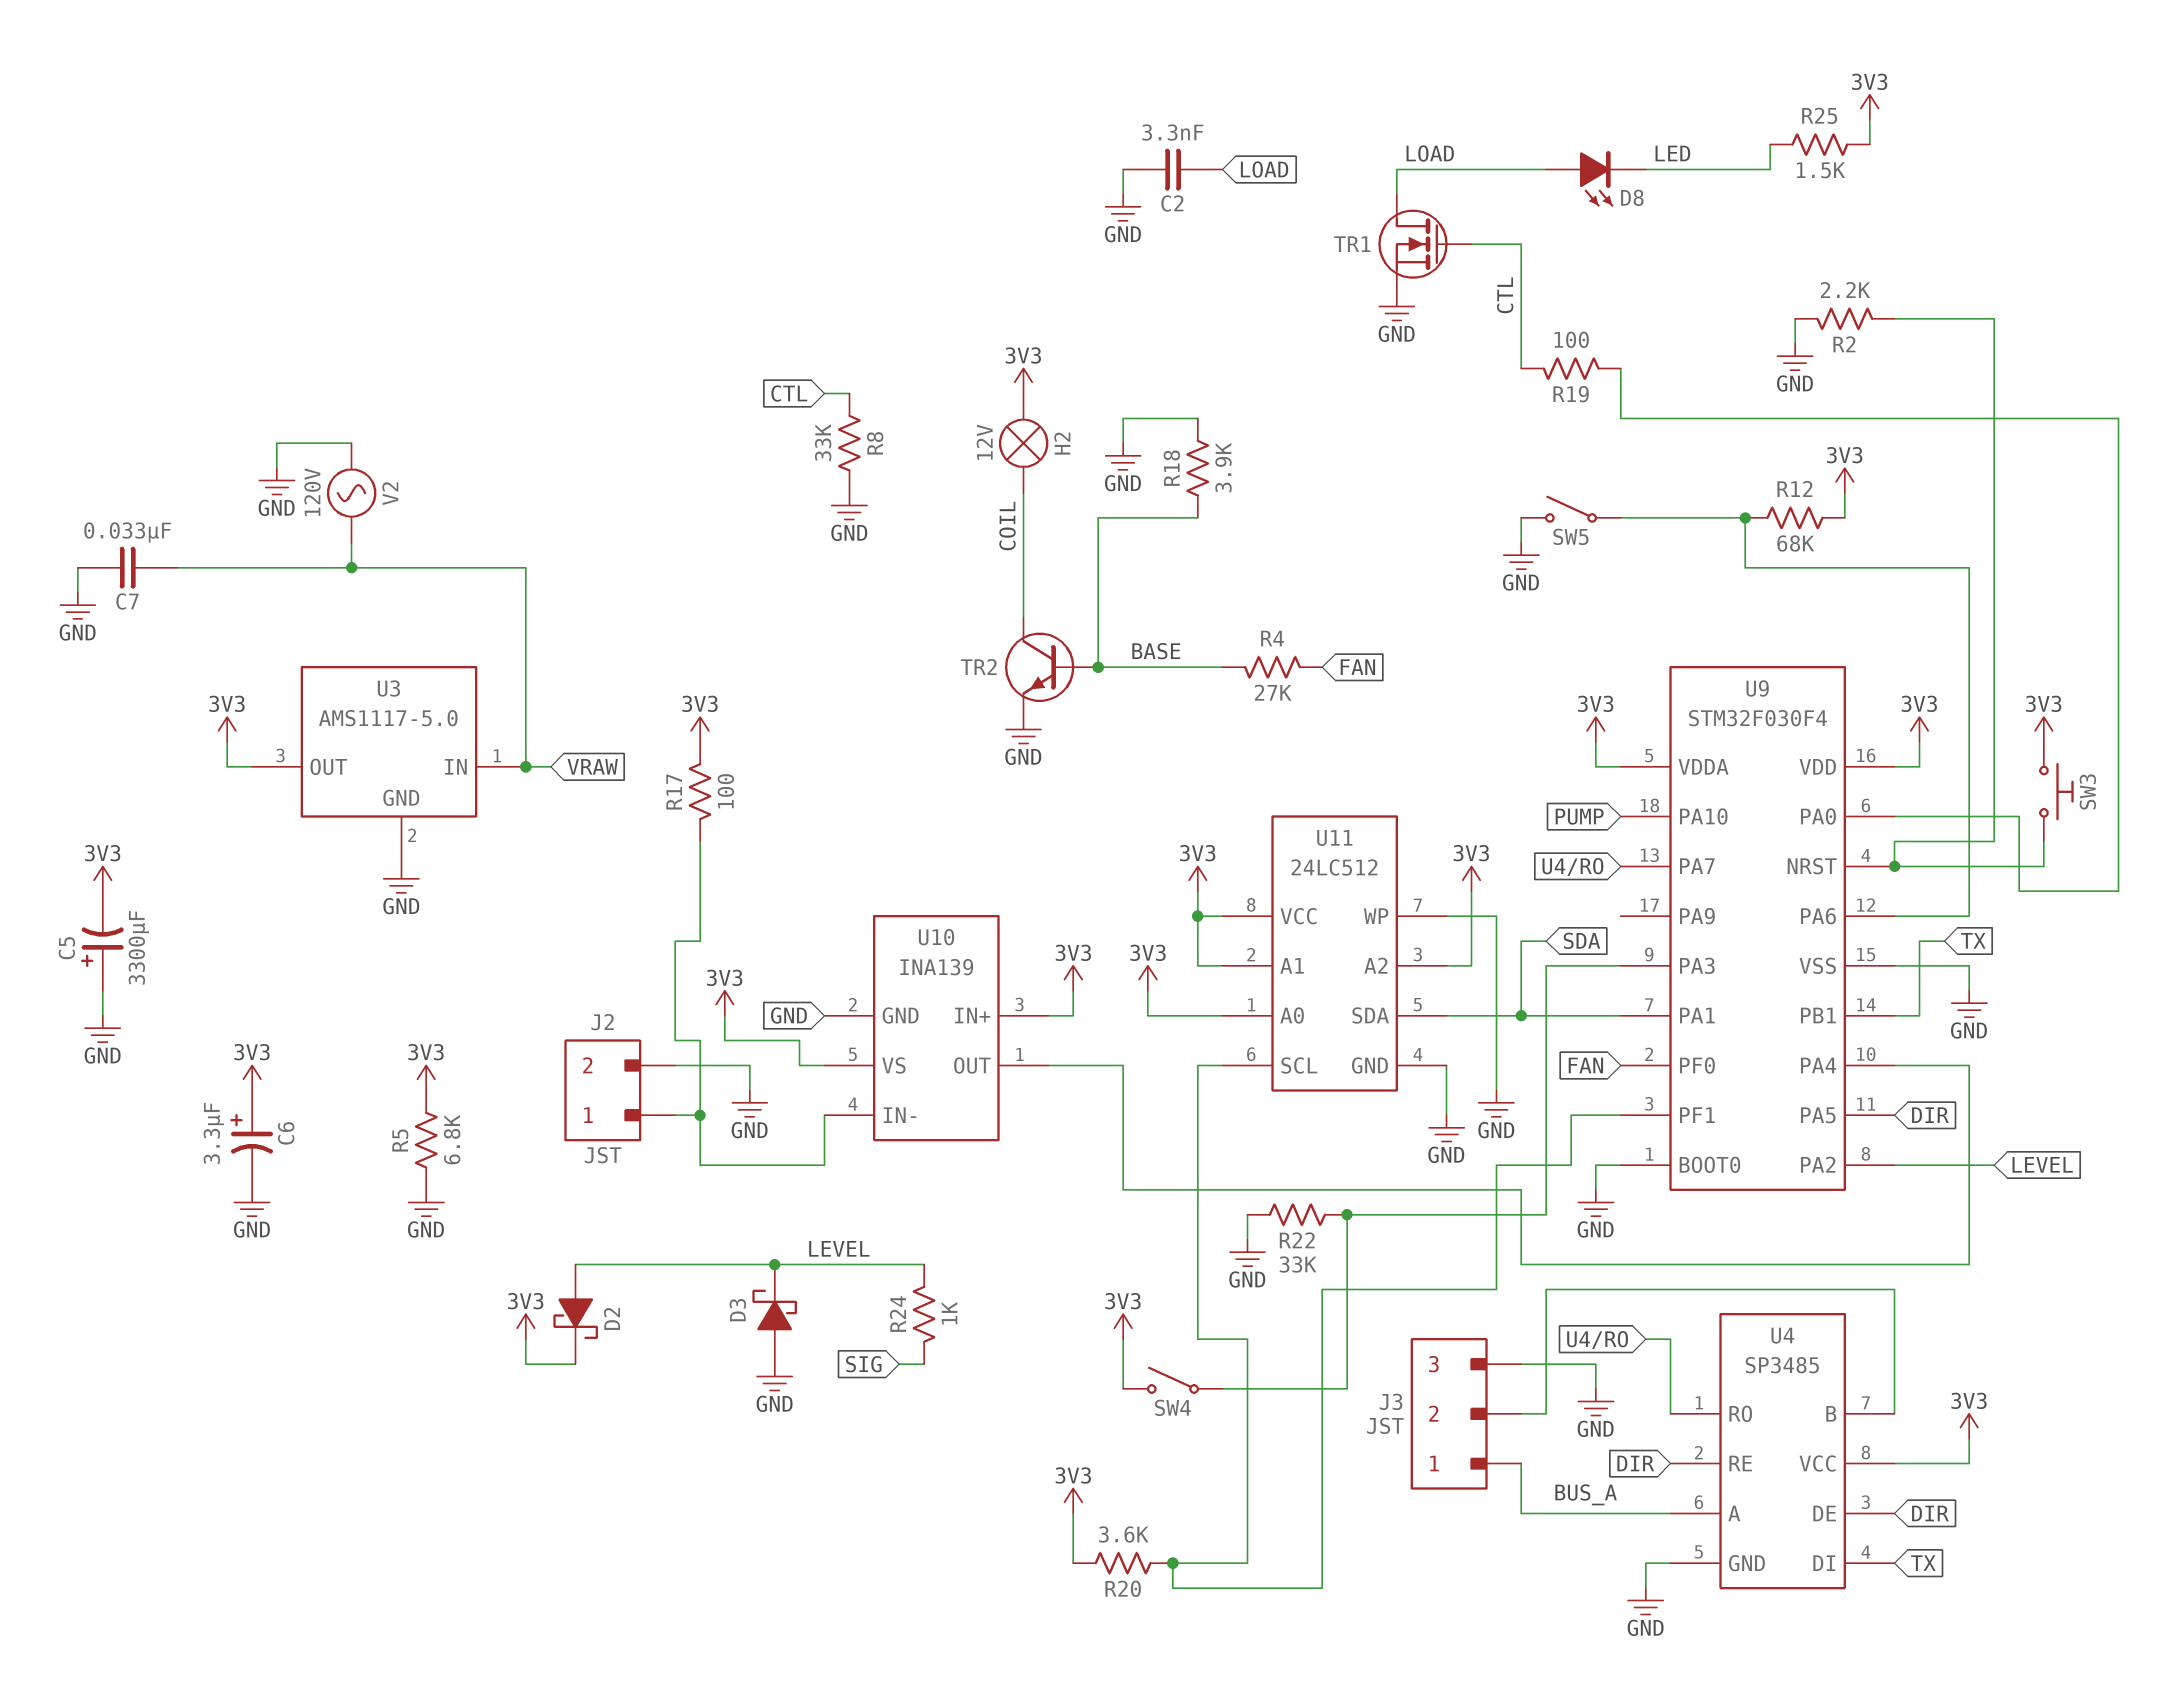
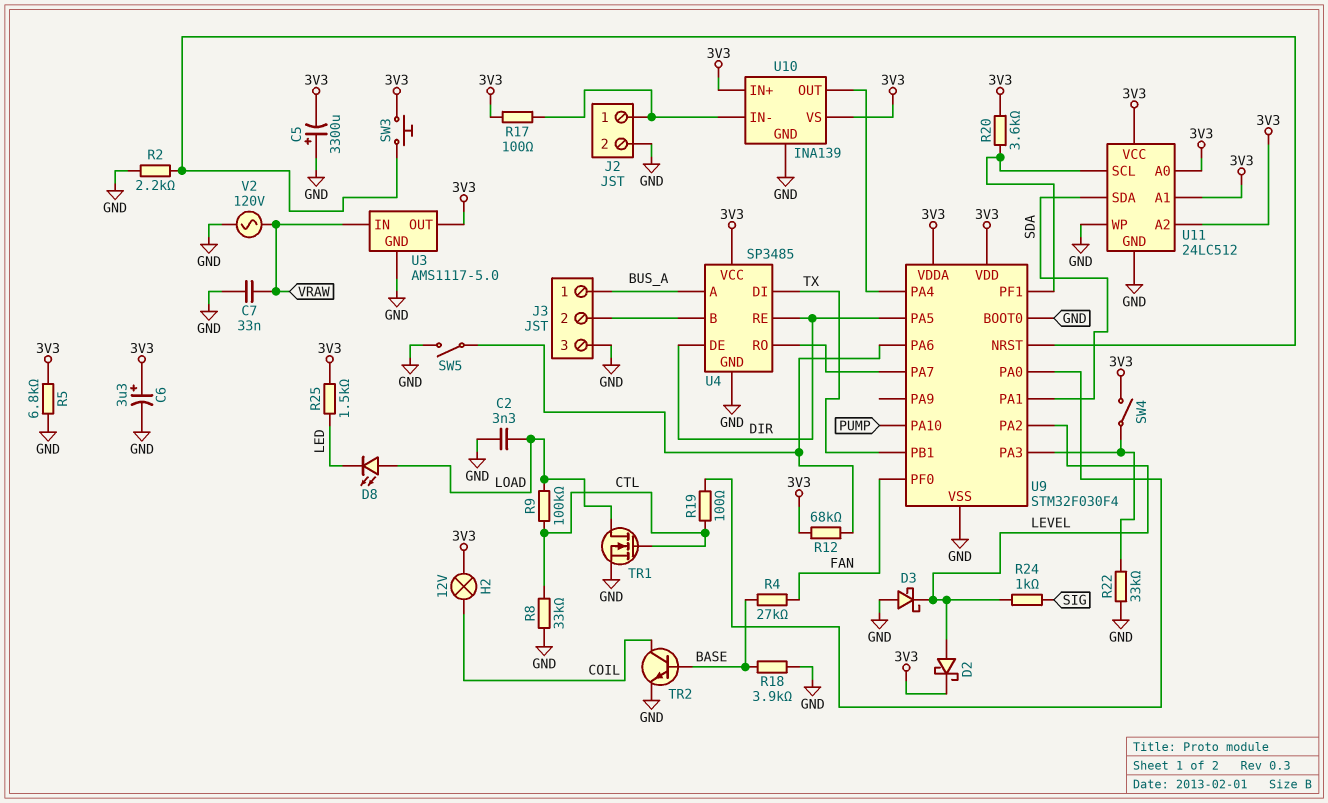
R9: none -> 100k (CTL, LOAD)

